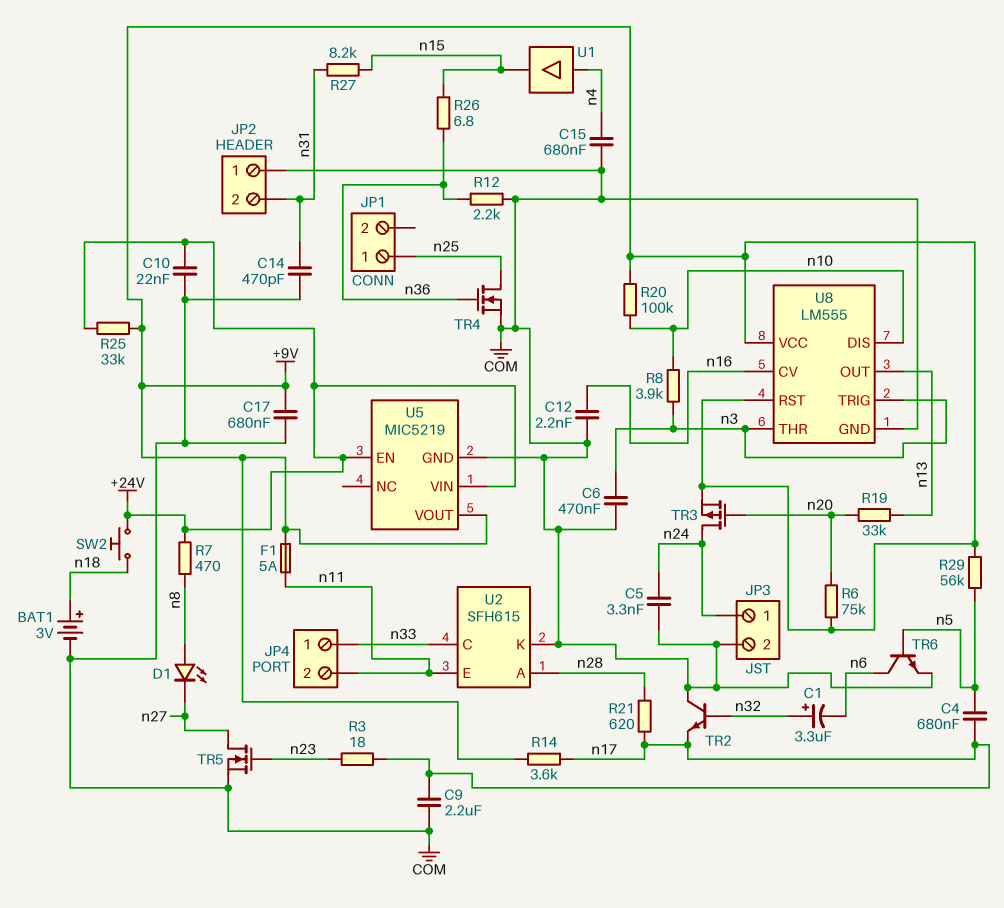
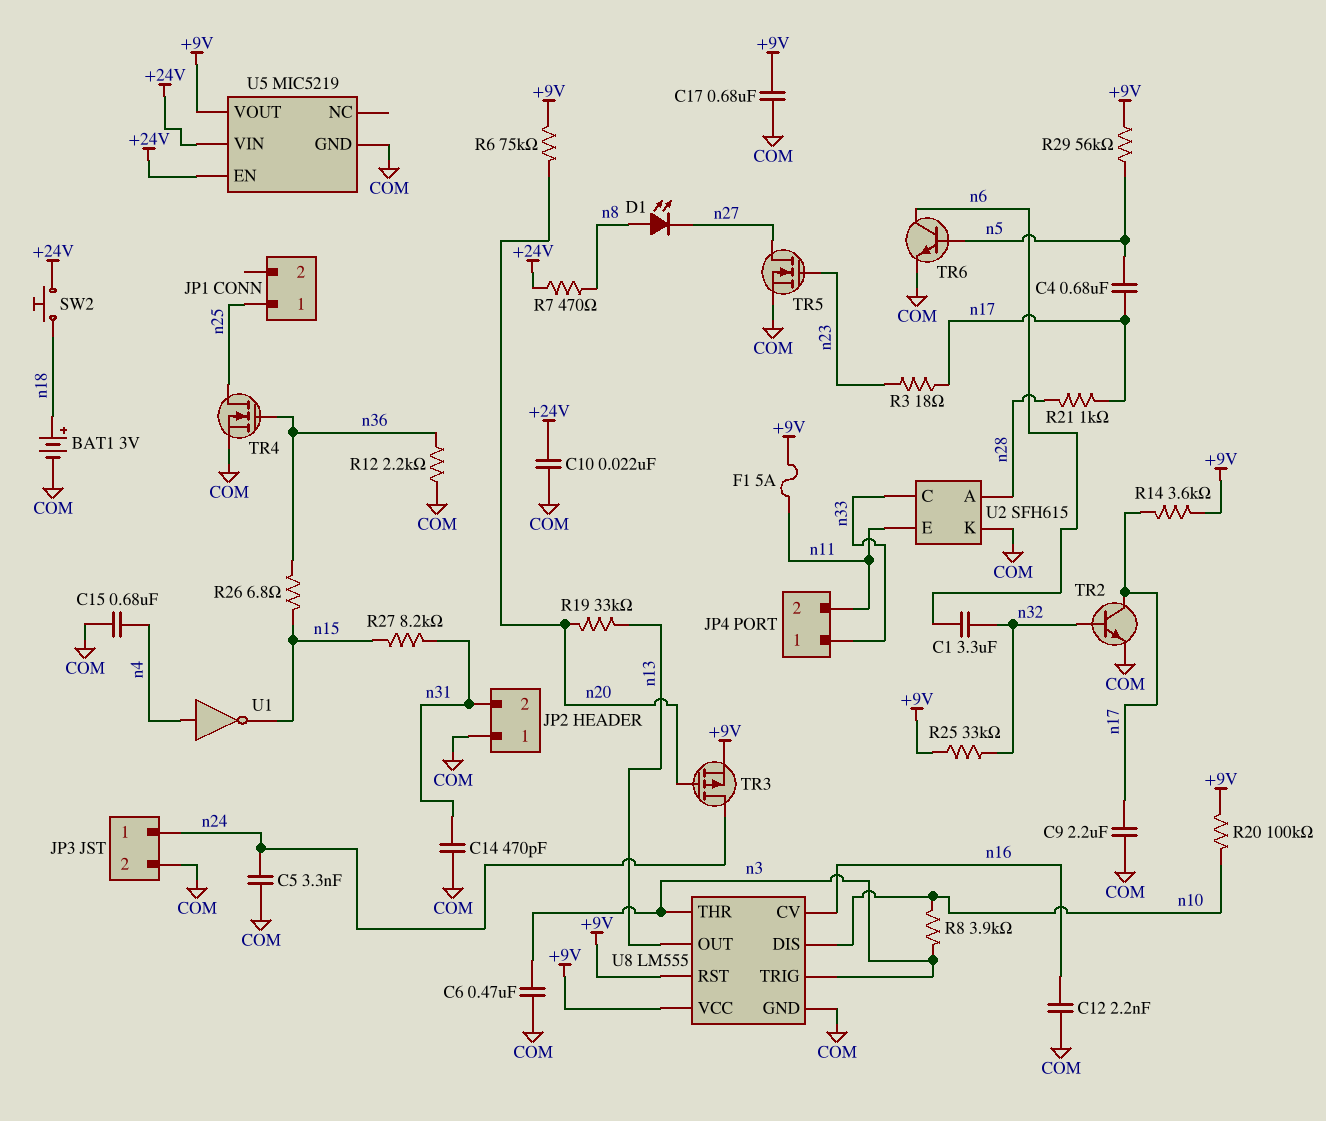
C1: 3.3uF (plus n32, minus n6) -> 3.3uF (n6, n32)
R21: 620 (n17, n28) -> 1k (n17, n28)
R25: 33k (+9V, +24V) -> 33k (+9V, n32)
TR2: NPN (B n32, C COM, E n17) -> NPN (B n32, C n17, E COM)
U1: buffer (in n4, out n15) -> NOT (in n4, out n15)

